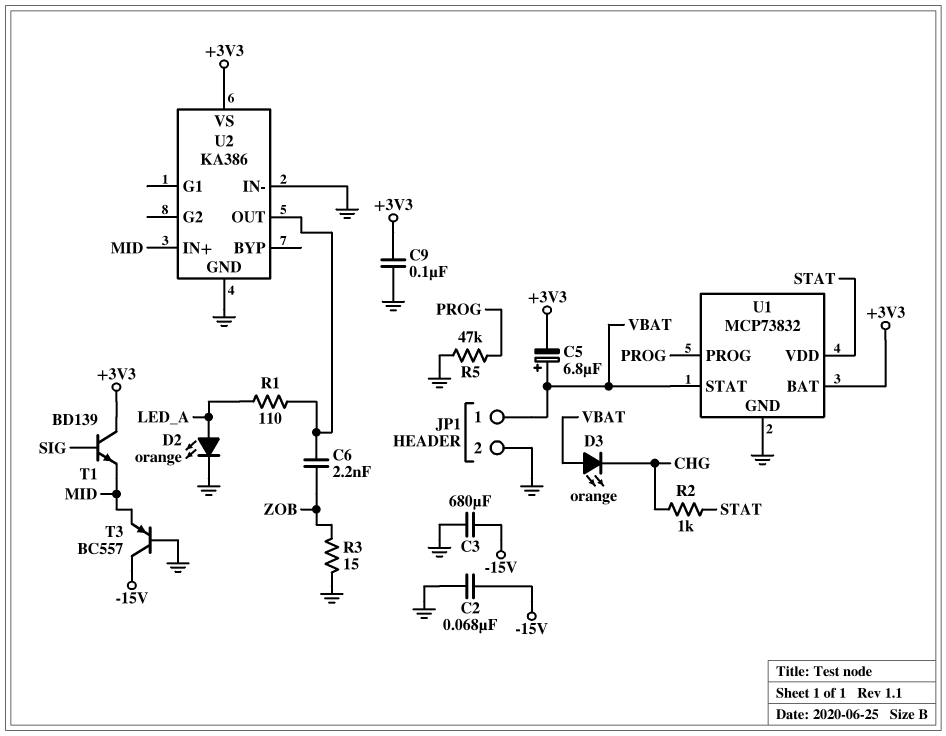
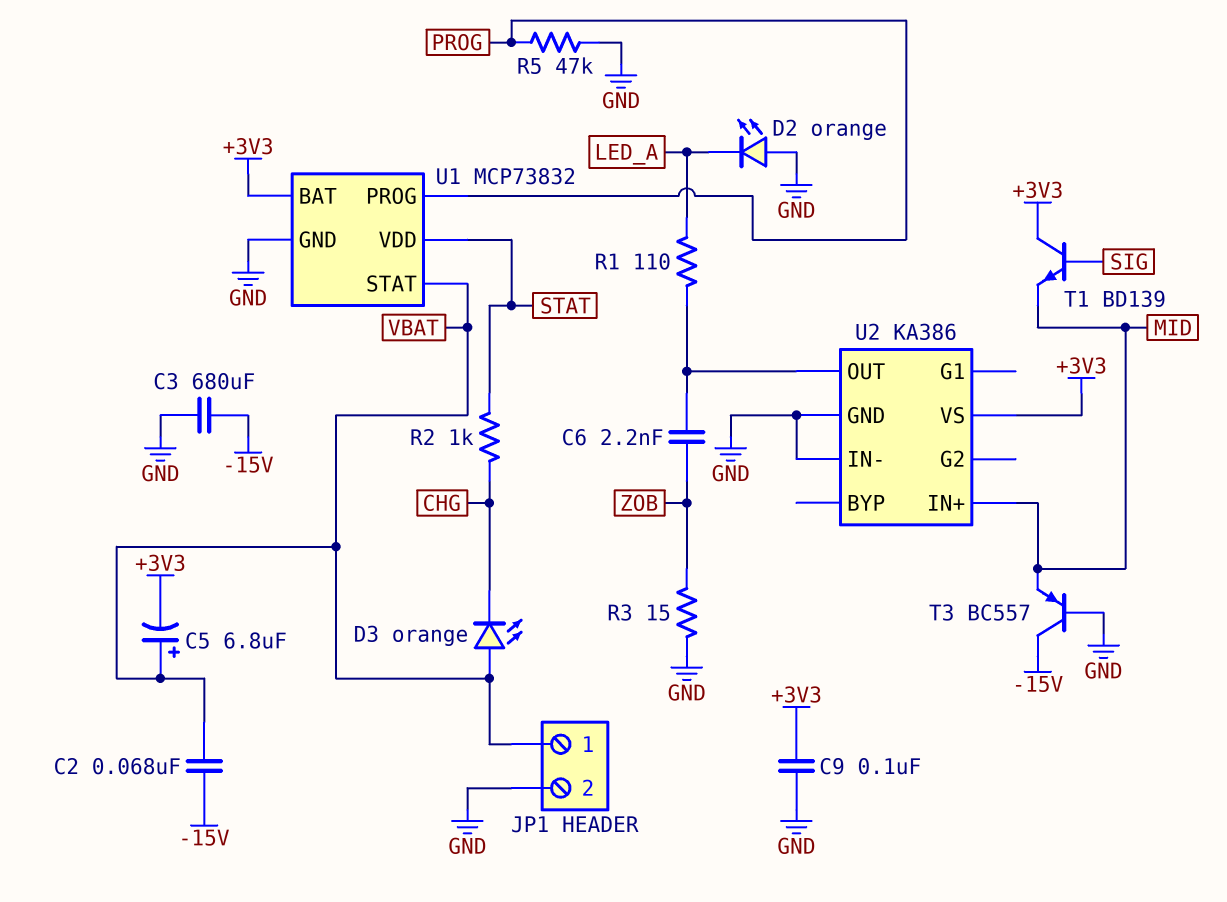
C2: 68nF (-15V, GND) -> 68nF (-15V, VBAT)
D2: LED orange (A LED_A, K GND) -> LED orange (A GND, K LED_A)

